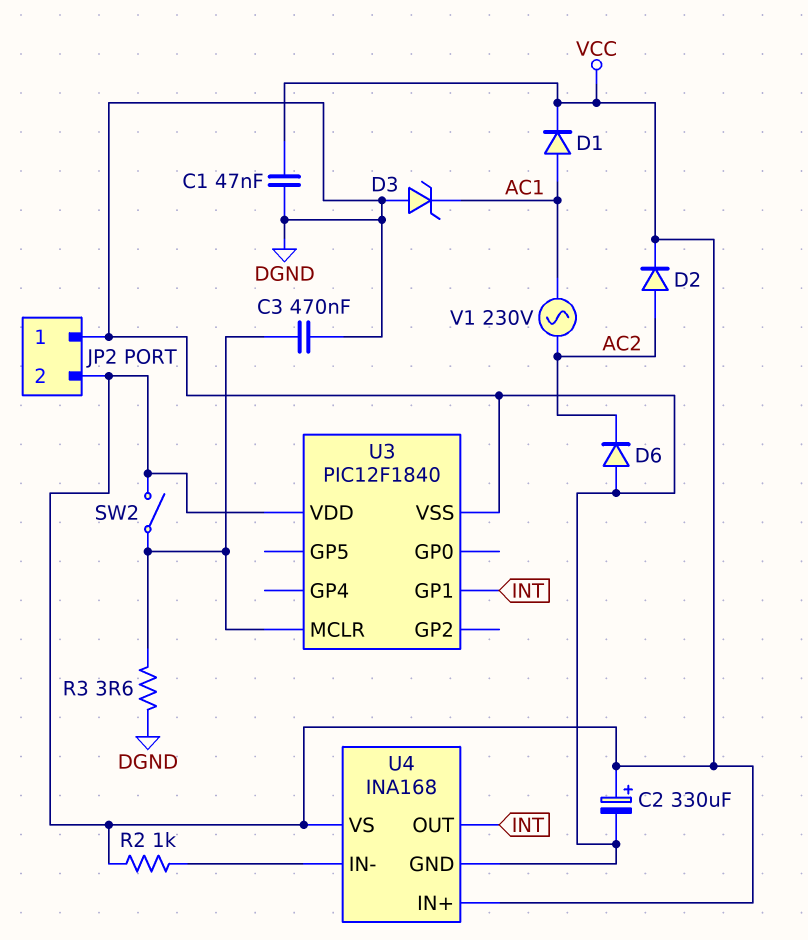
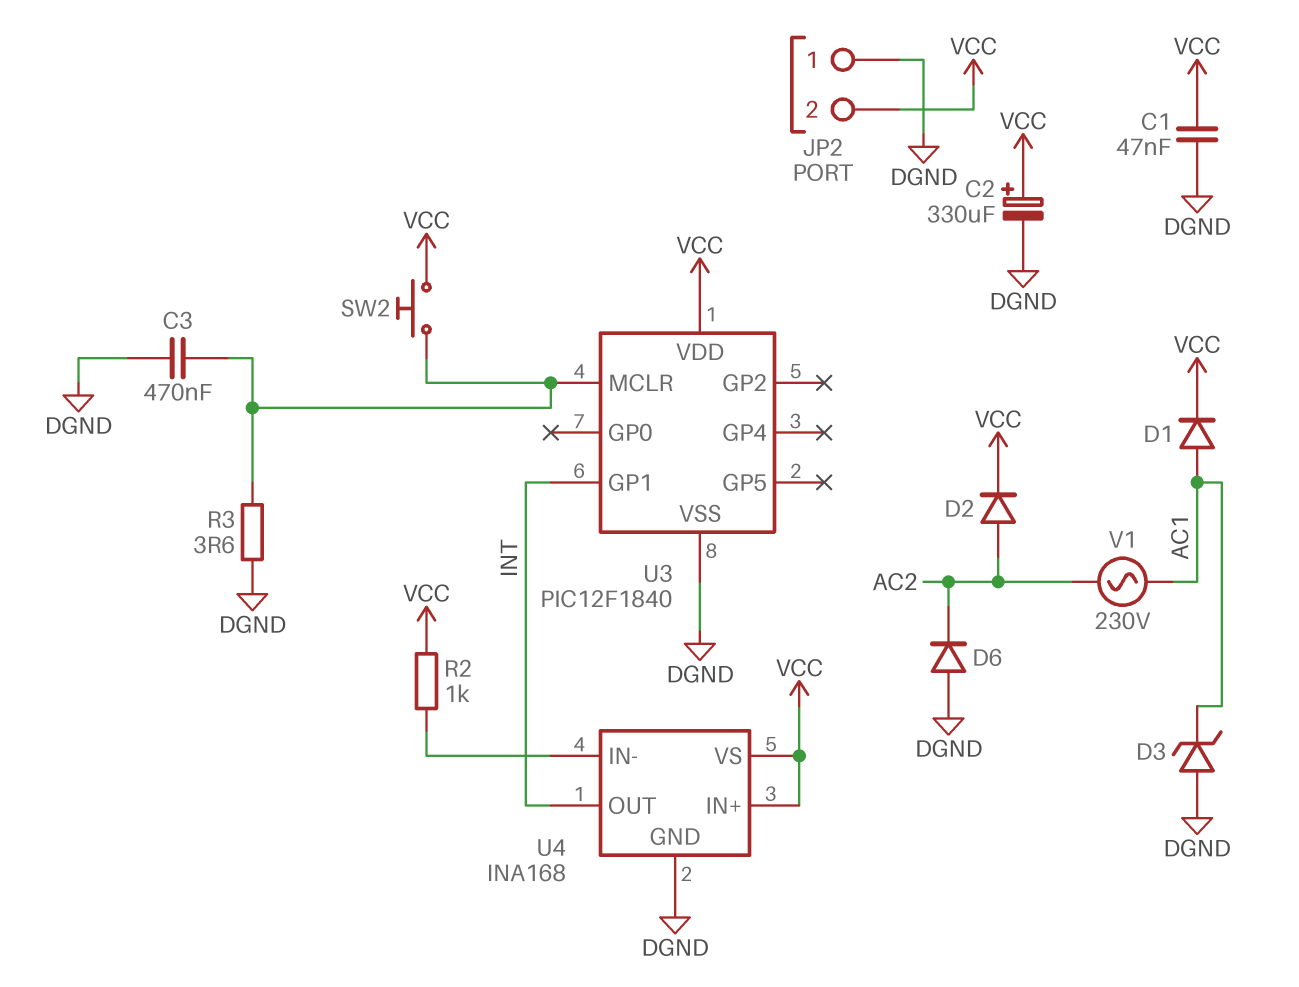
SW2: switch (U3/MCLR, VCC) -> button (U3/MCLR, VCC)

